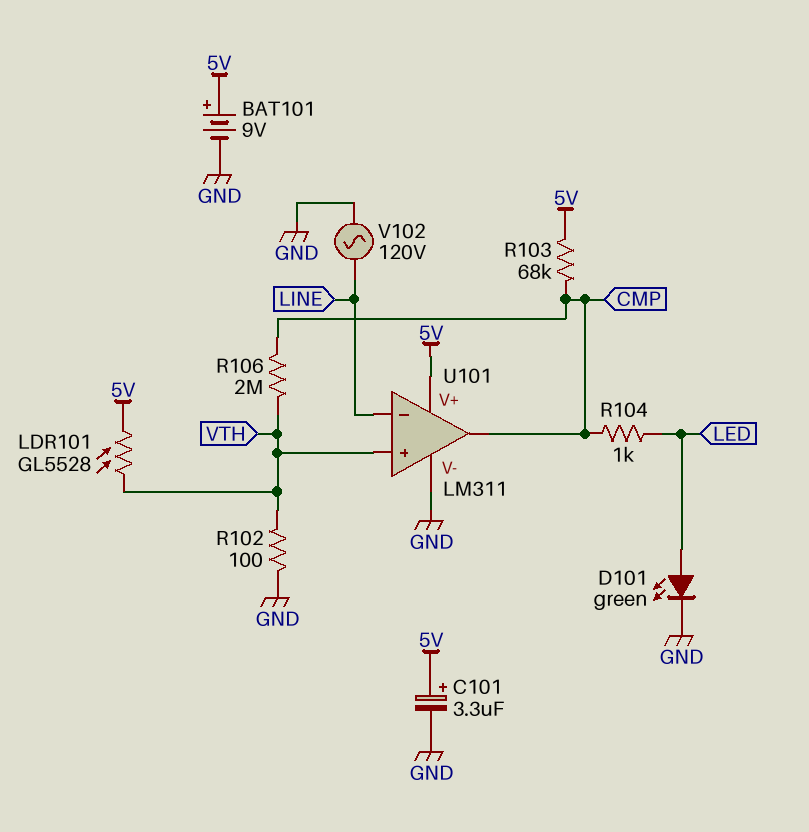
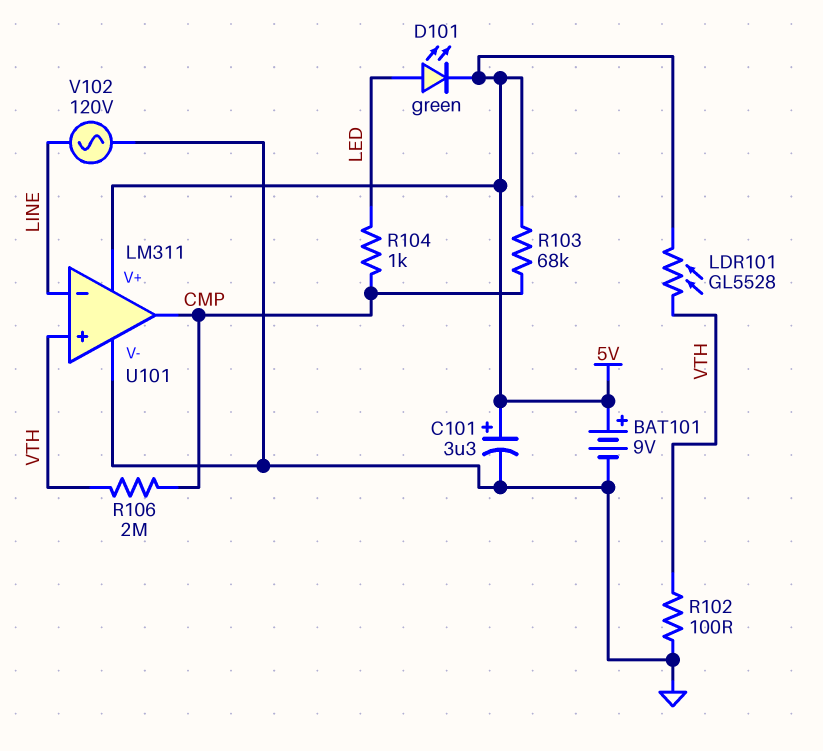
D101: LED green (A LED, K GND) -> LED green (A LED, K 5V)

